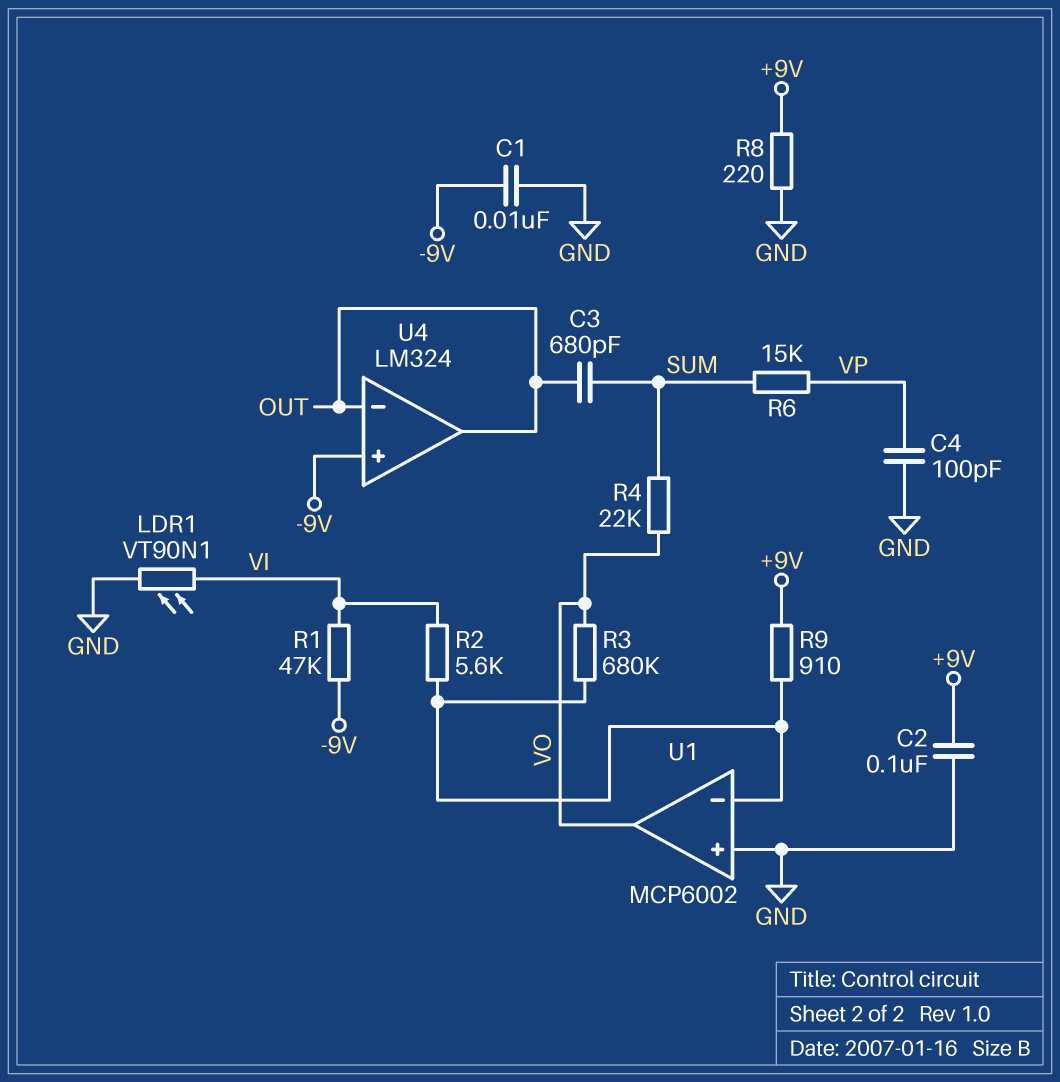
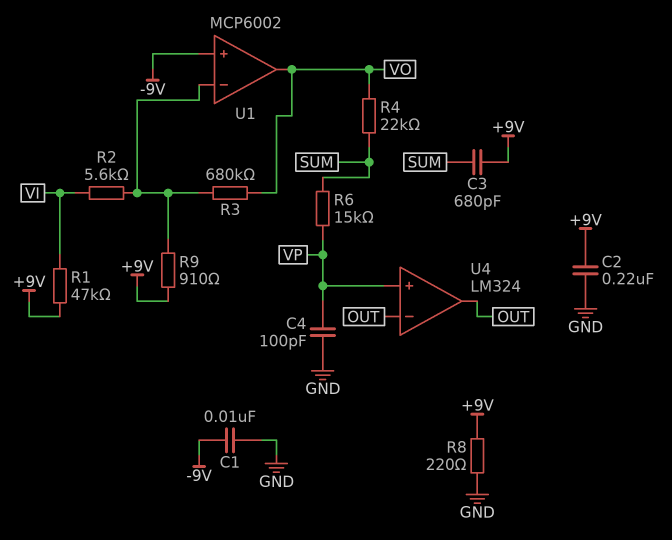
C2: 100nF (+9V, GND) -> 220nF (+9V, GND)
C3: 680pF (OUT, SUM) -> 680pF (+9V, SUM)
LDR1: VT90N1 (GND, VI) -> none
R1: 47k (-9V, VI) -> 47k (+9V, VI)
U1 pin in+: GND -> -9V
U4 pin in+: -9V -> VP

